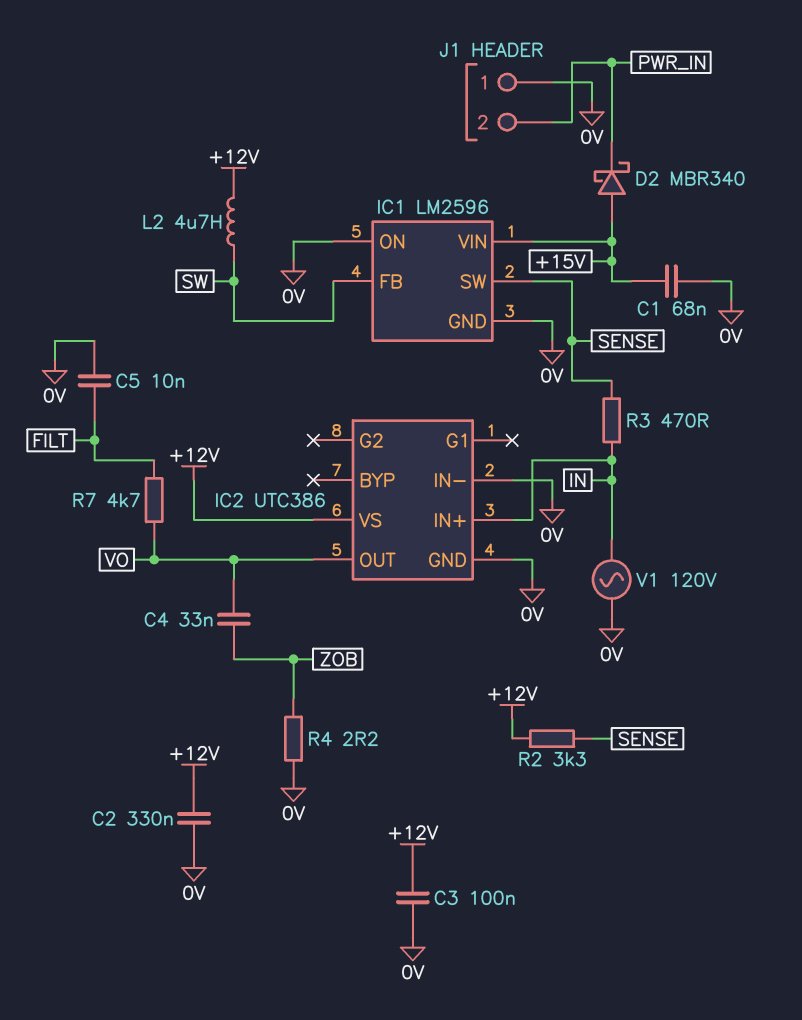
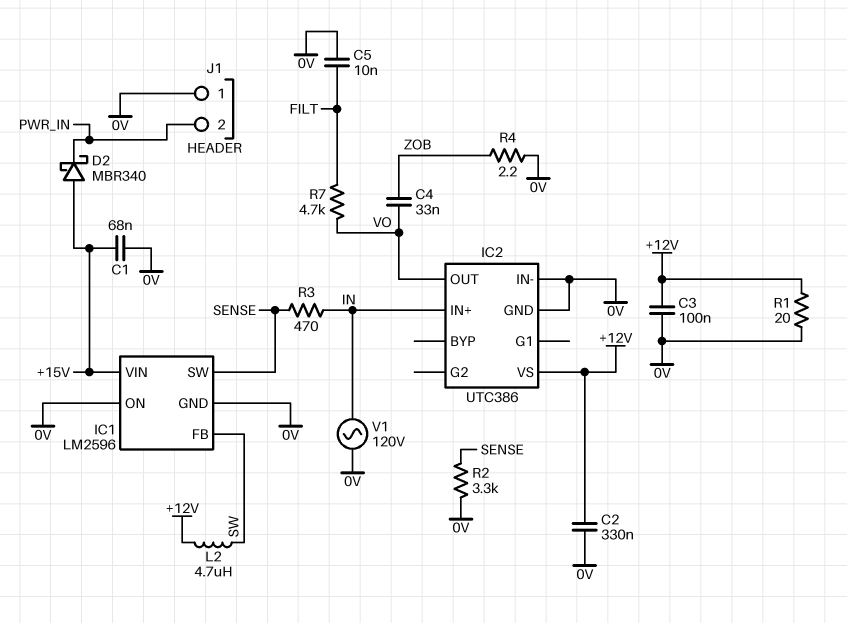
R1: none -> 20 (+12V, 0V)
R2: 3.3k (+12V, SENSE) -> 3.3k (0V, SENSE)

